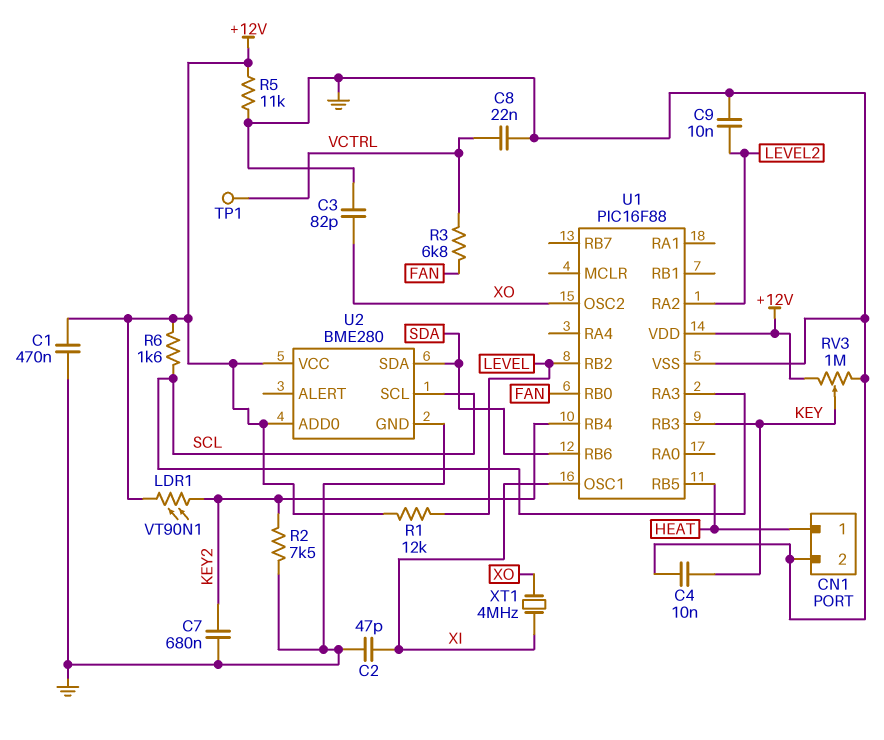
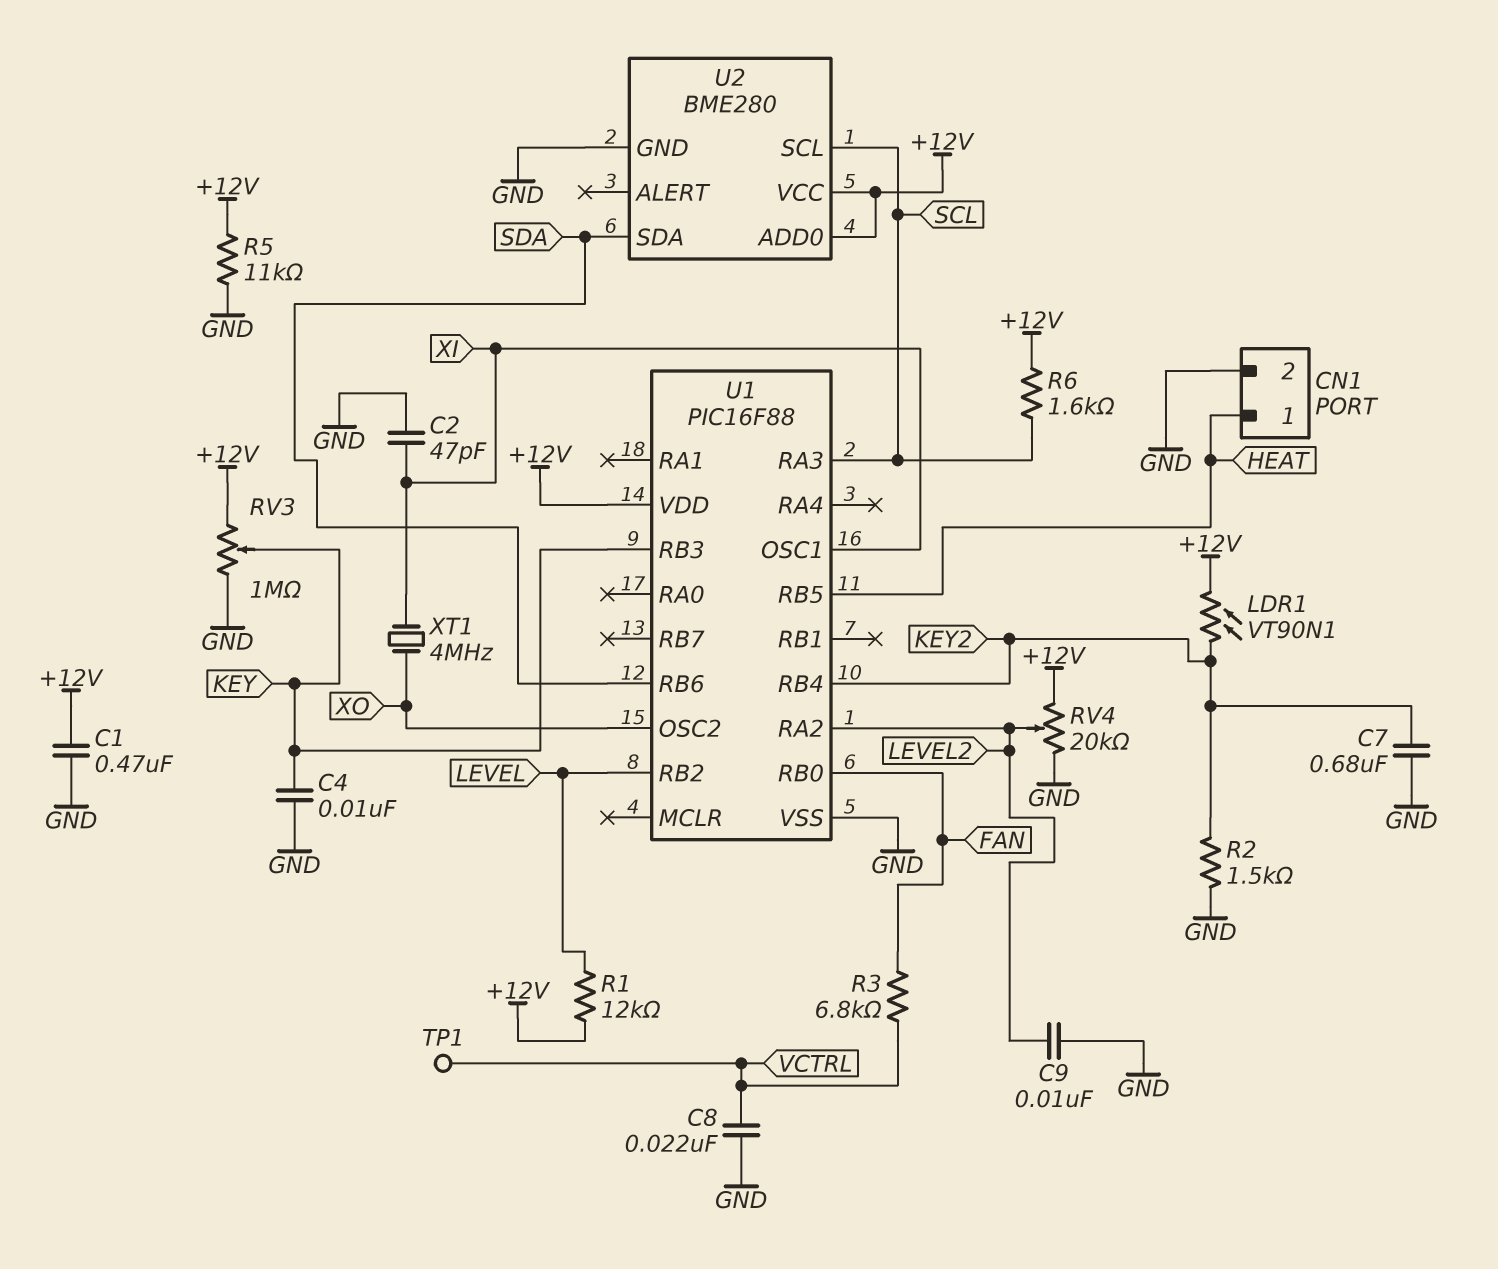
C3: 82pF (GND, XO) -> none
R2: 7.5k (GND, KEY2) -> 1.5k (GND, KEY2)
RV4: none -> 20k (+12V, GND, wiper LEVEL2)

